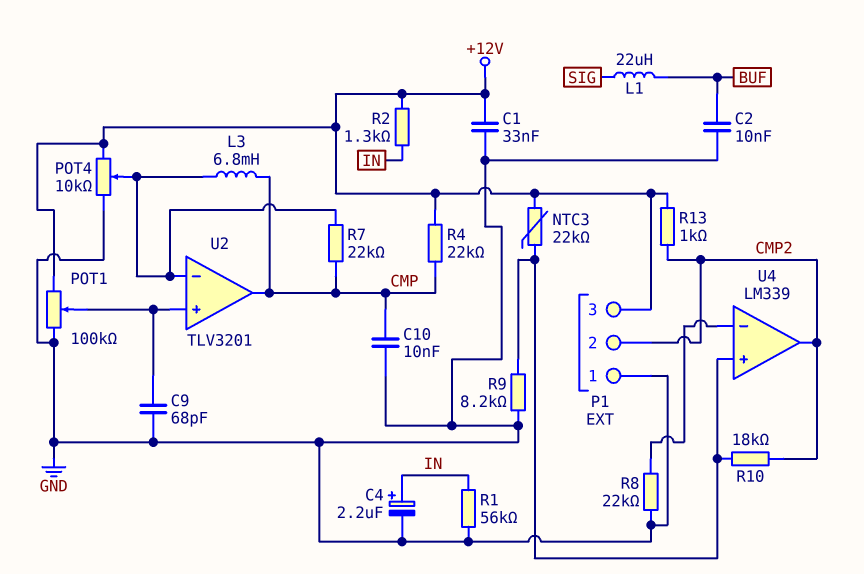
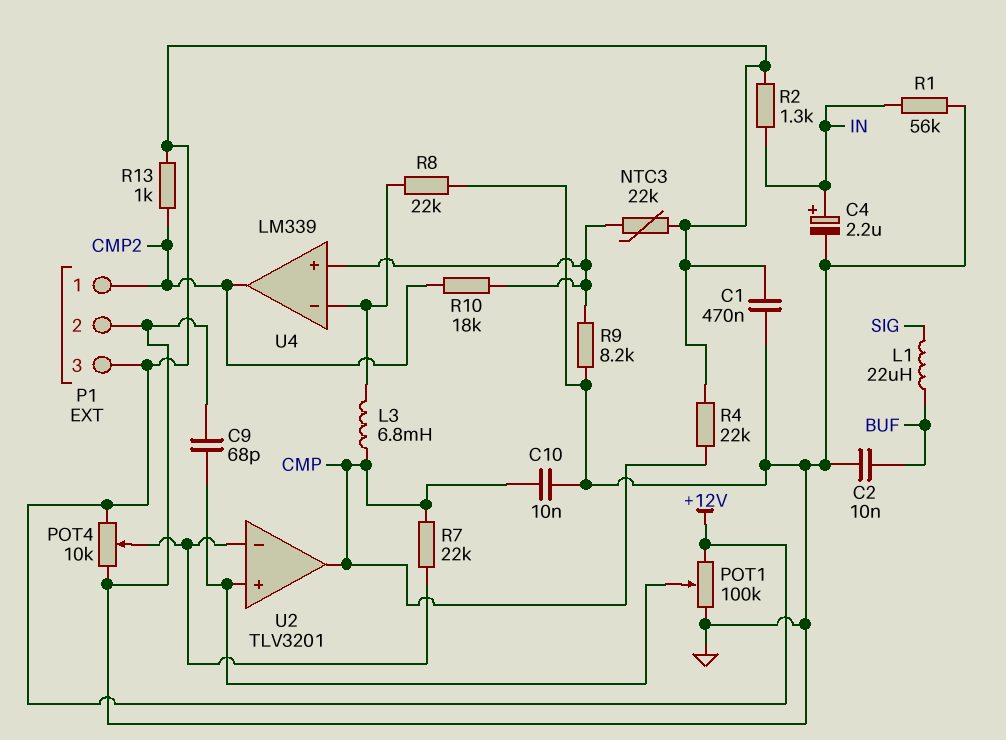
C1: 33nF (+12V, GND) -> 470nF (+12V, GND)
L3: 6.8mH (CMP, U2/in-) -> 6.8mH (CMP, U4/in-)
P1 pin 1: GND -> CMP2
P1 pin 2: CMP2 -> GND

